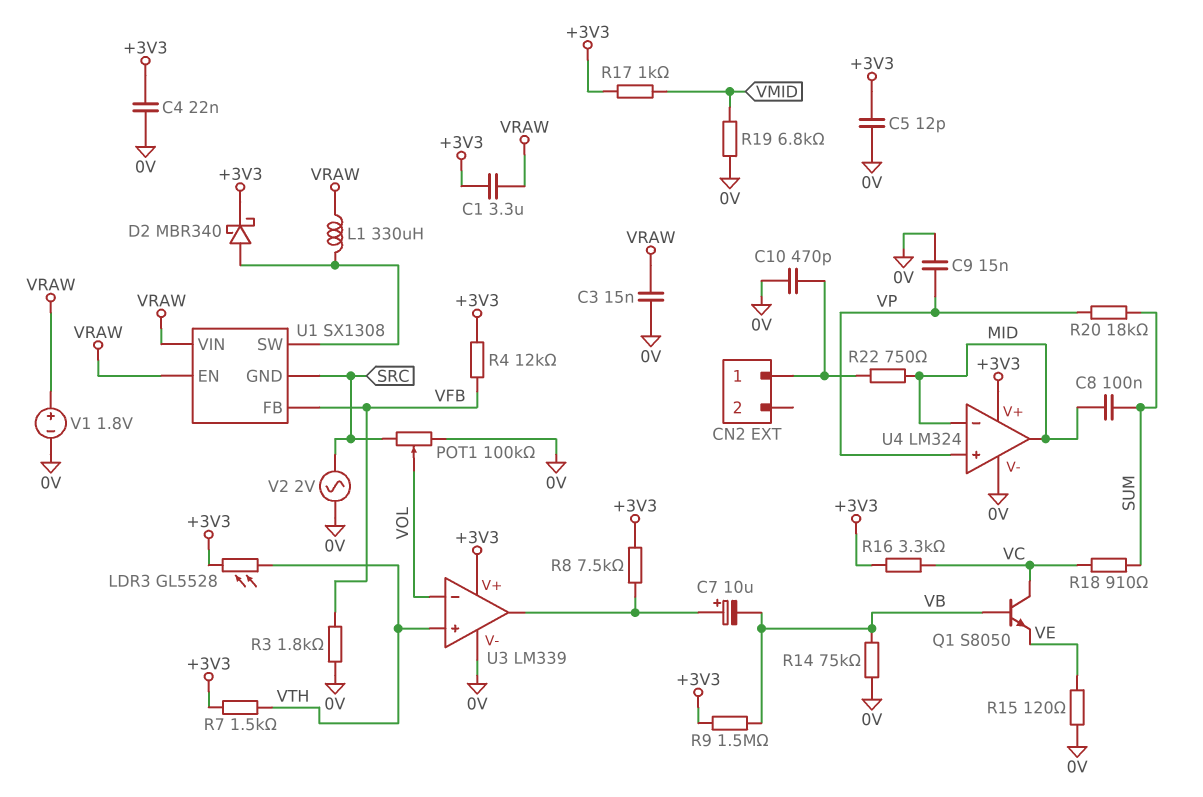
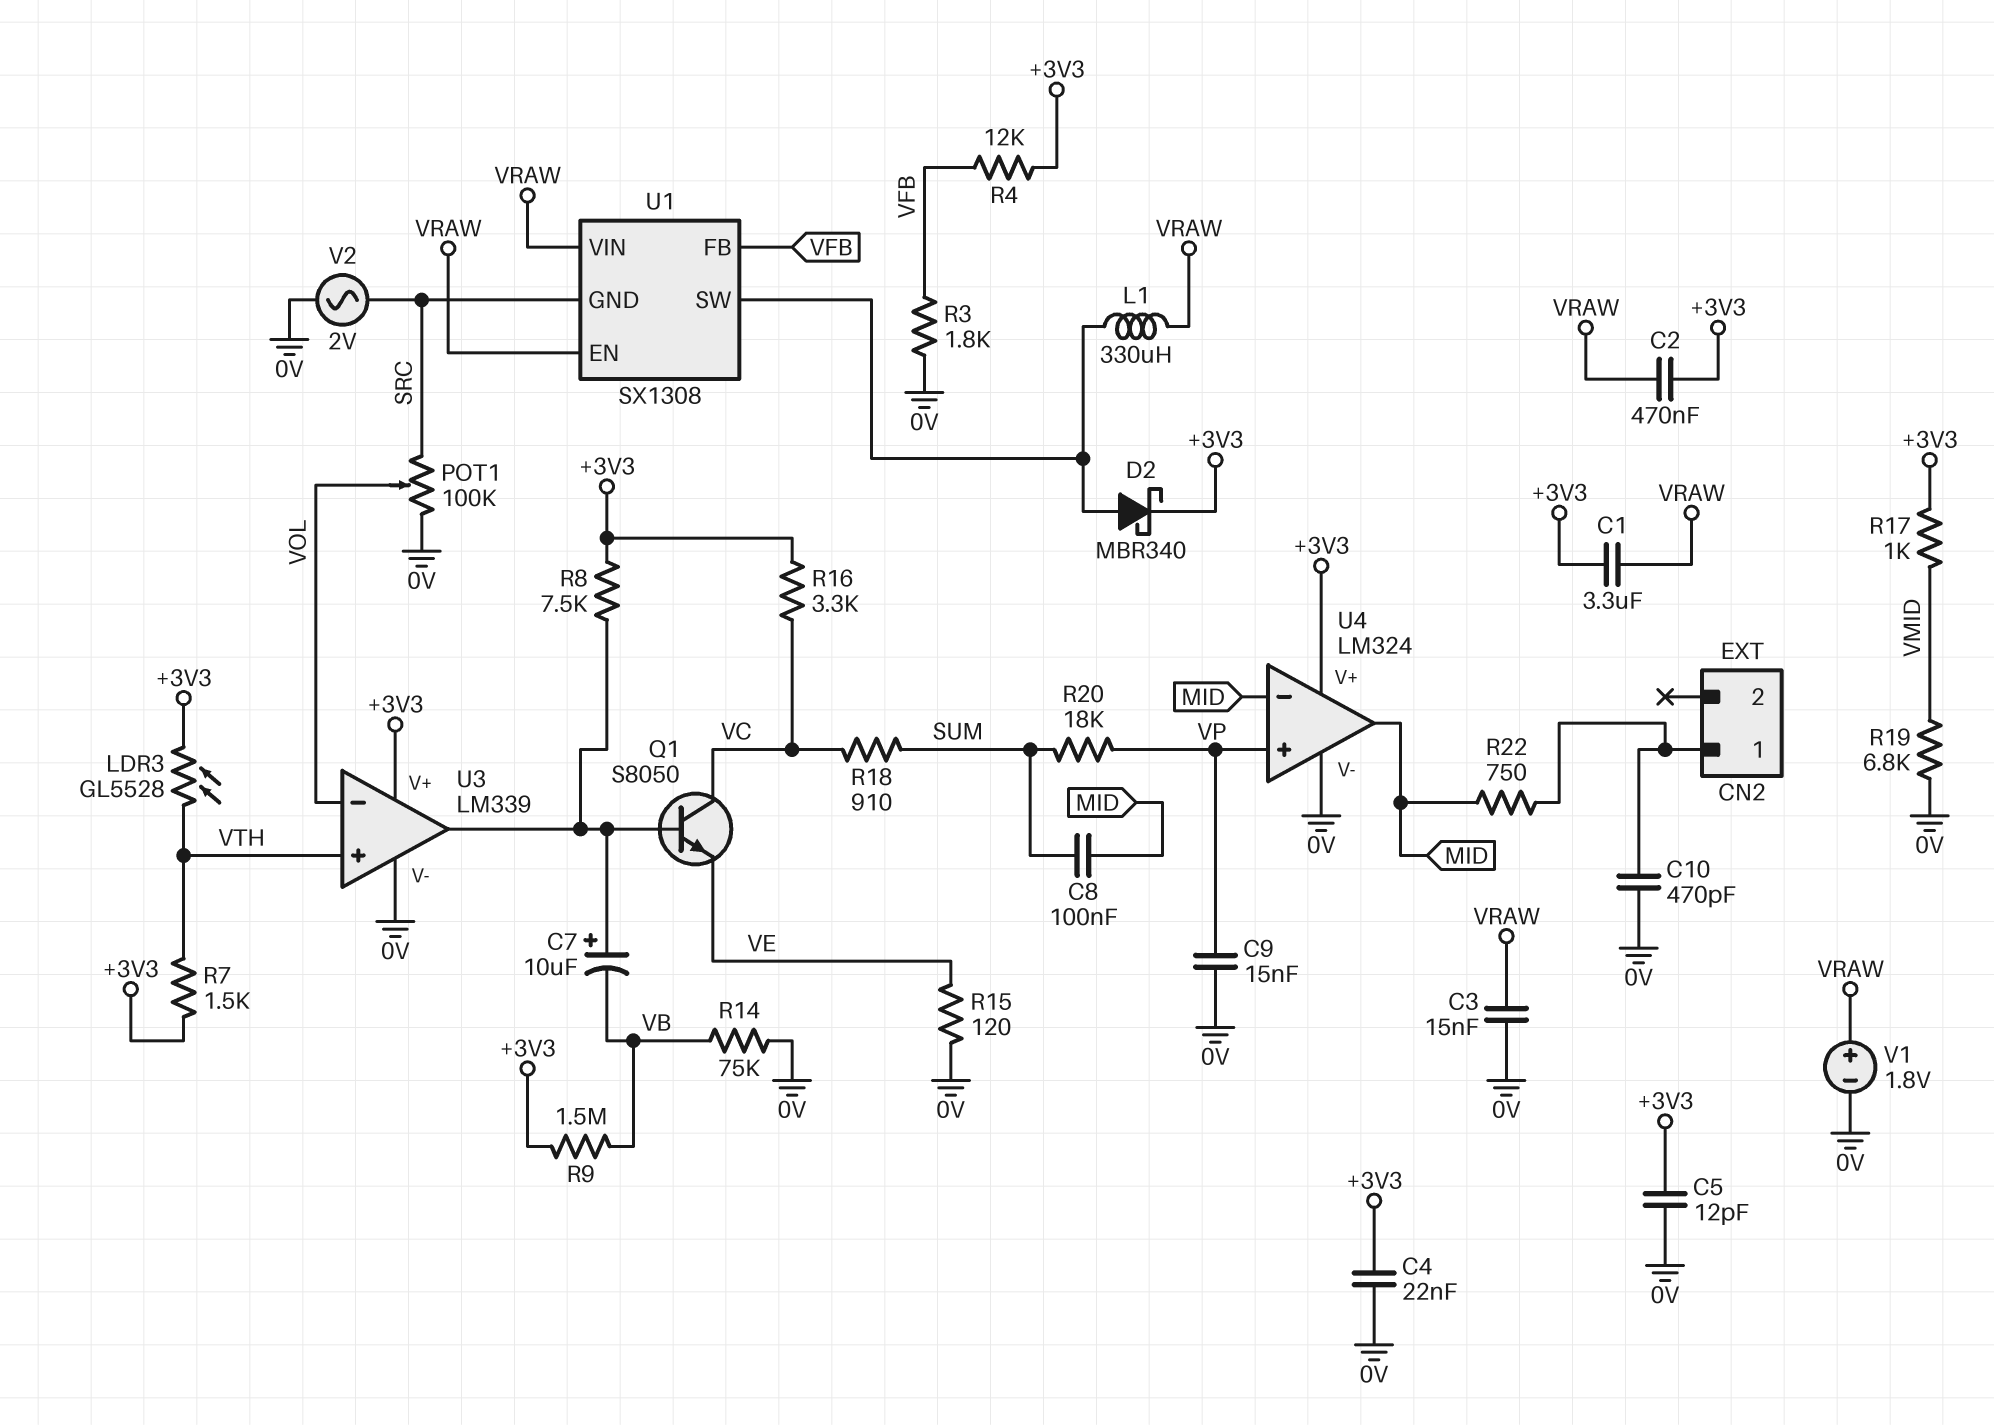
C2: none -> 470nF (+3V3, VRAW)
Q1: NPN S8050 (B VB, C VC, E VE) -> NPN S8050 (B U3/out, C VC, E VE)

